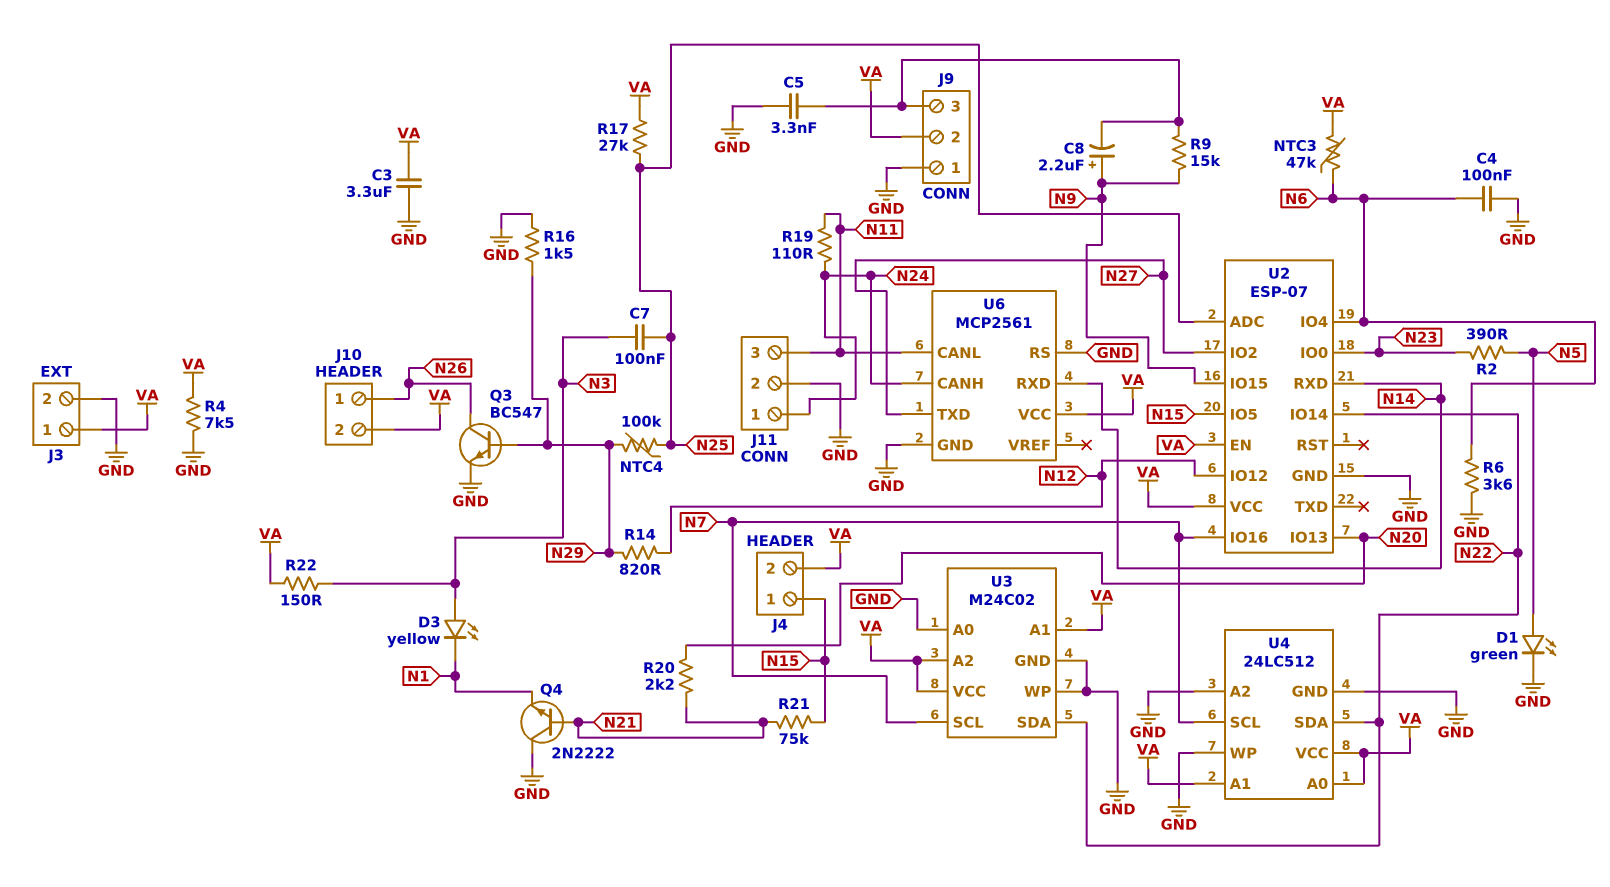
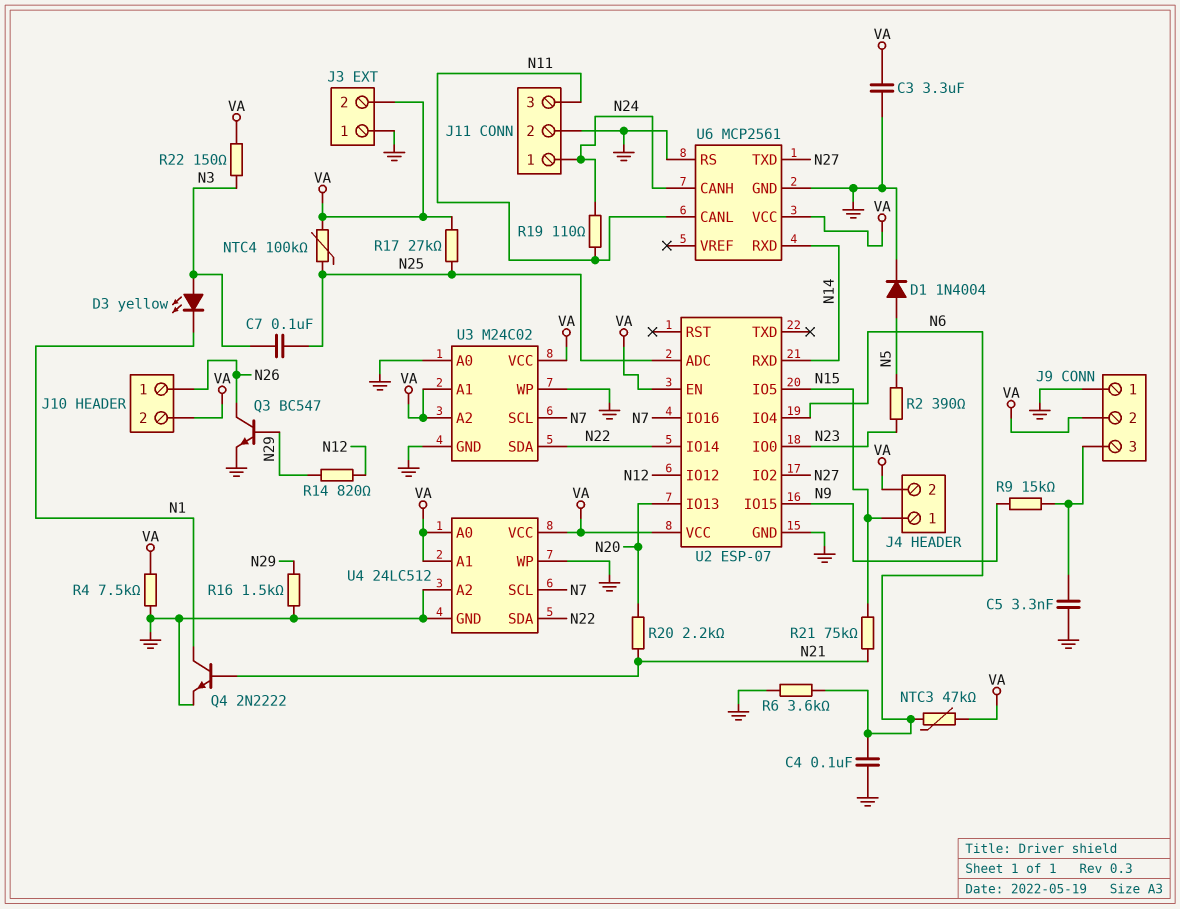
C8: 2.2uF (plus N9, minus J9/3) -> none
D1: LED green (A N5, K GND) -> diode 1N4004 (A N5, K GND)
J3 pin 1: VA -> GND
J3 pin 2: GND -> VA
NTC4: 100k (N25, N29) -> 100k (N25, VA)
Q4: NPN 2N2222 (B N21, C GND, E N1) -> NPN 2N2222 (B N21, C N1, E GND)

